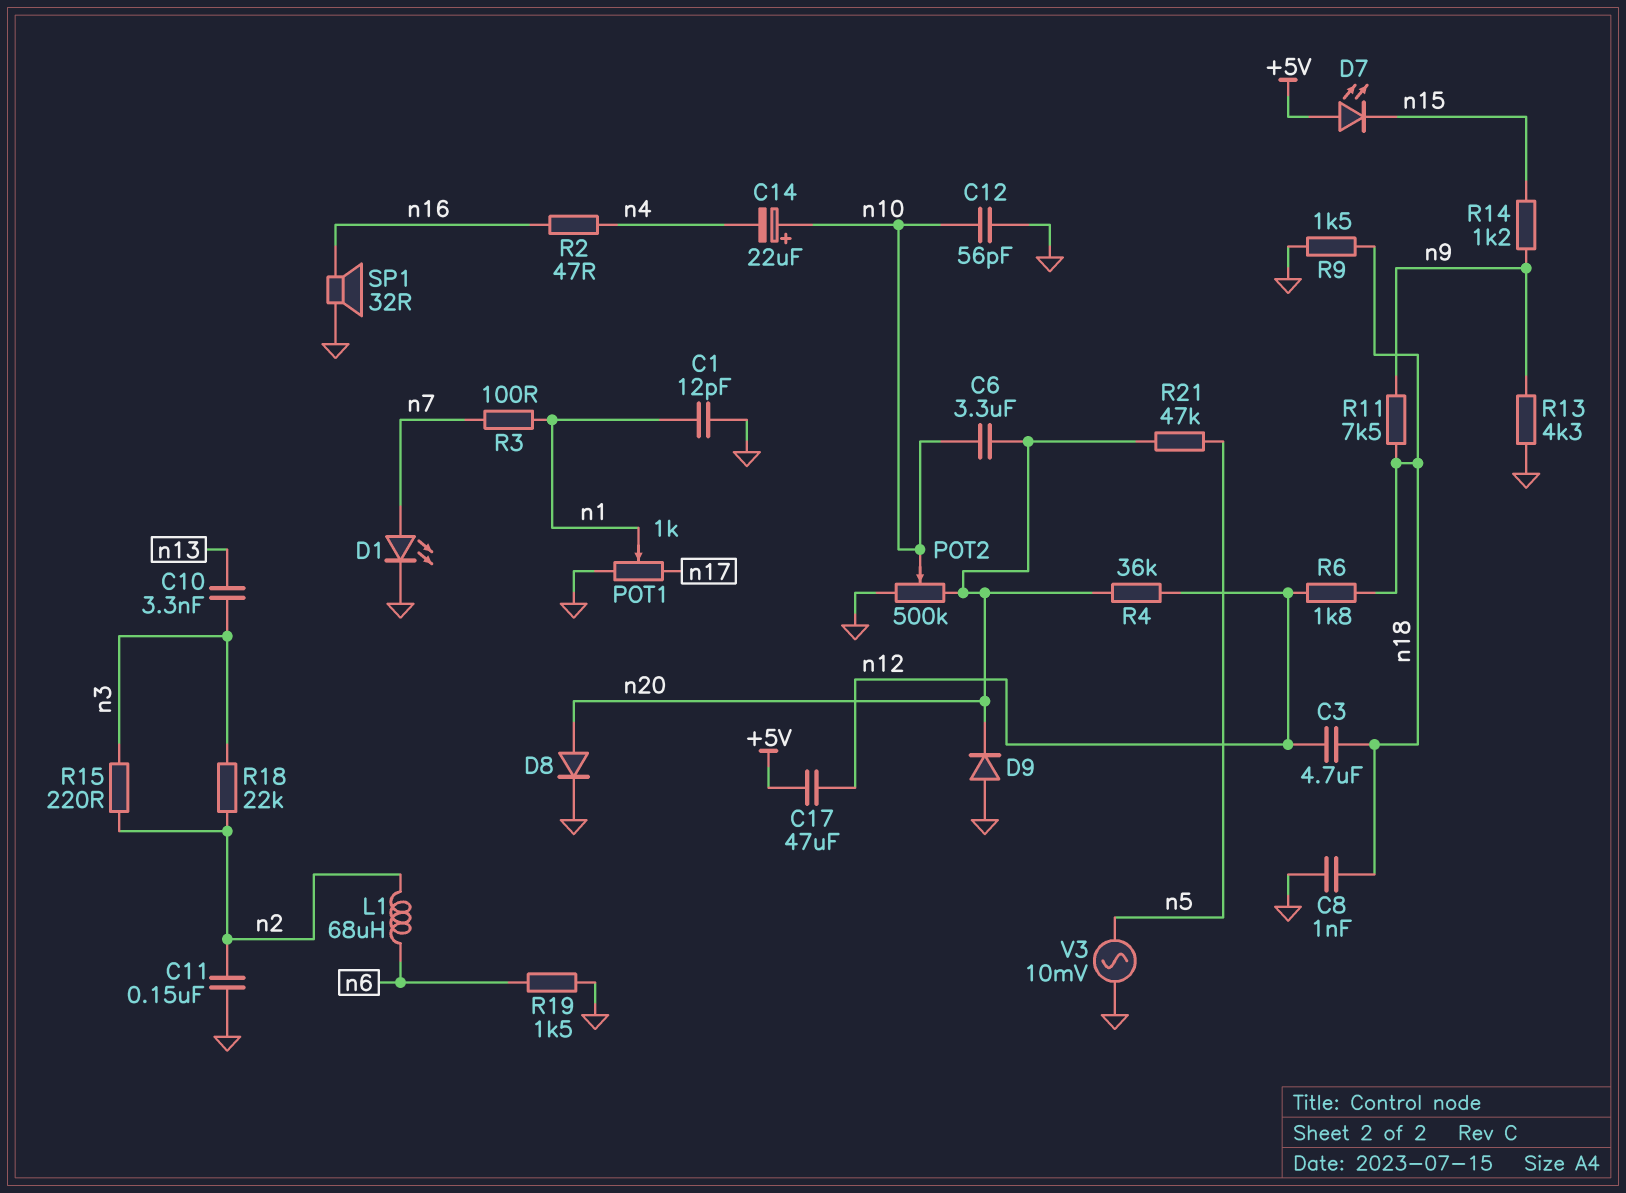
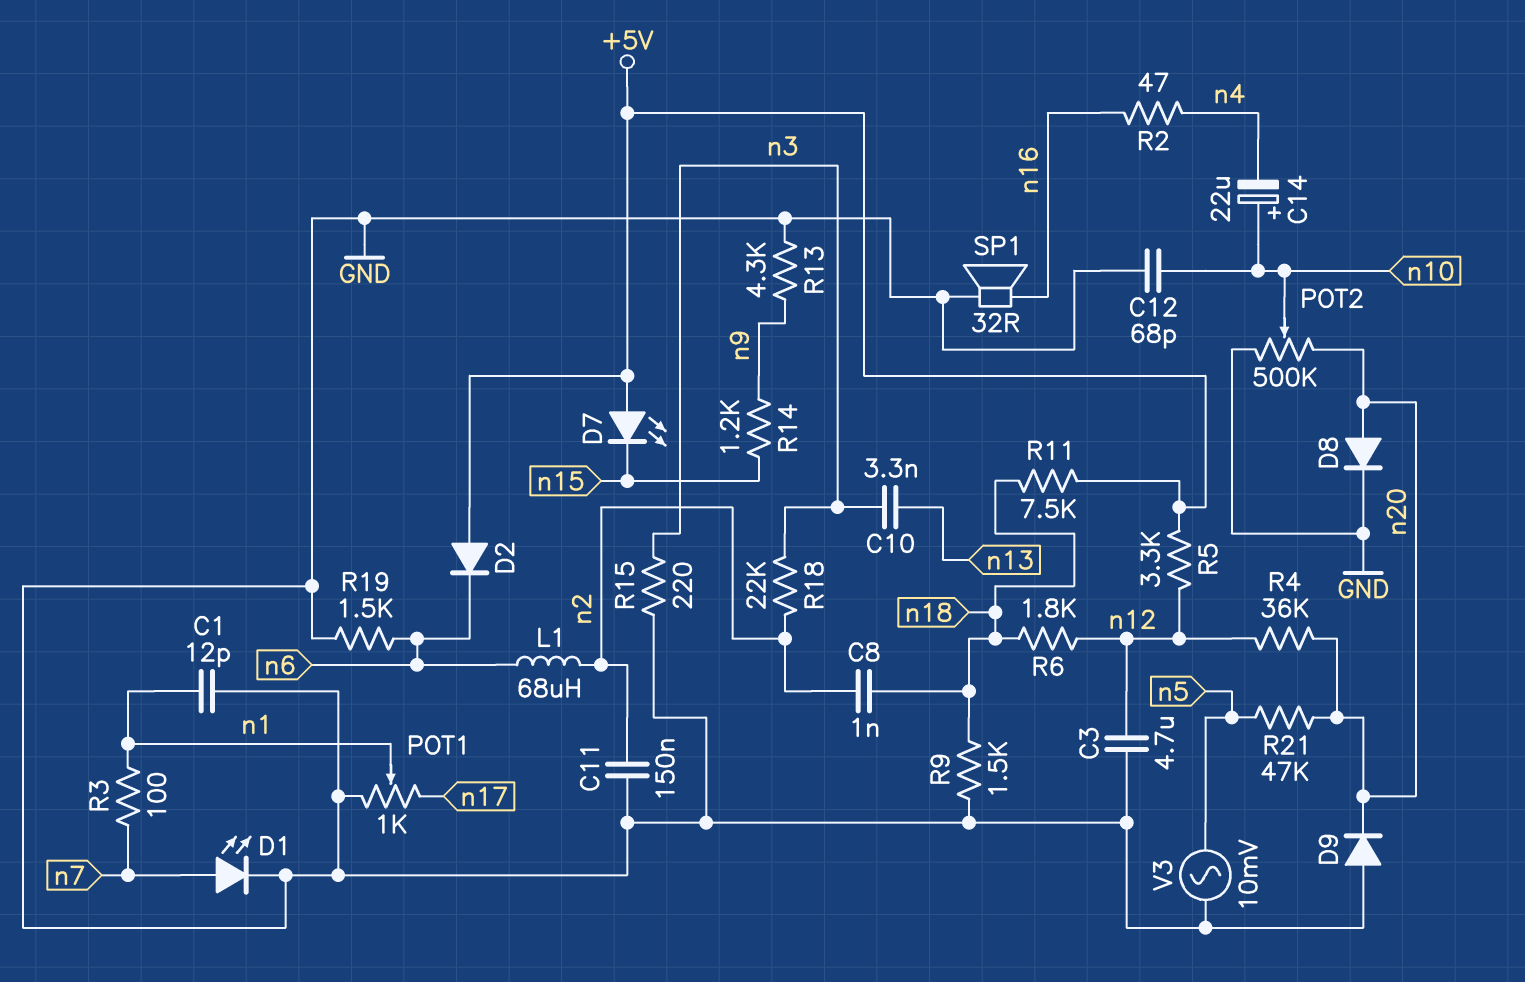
C3: 4.7uF (n12, n18) -> 4.7uF (GND, n12)
C6: 3.3uF (n10, n20) -> none
C8: 1nF (GND, n18) -> 1nF (n2, n18)
C12: 56pF (GND, n10) -> 68pF (GND, n10)
C17: 47uF (+5V, n12) -> none
D2: none -> diode (A +5V, K n6)
R5: none -> 3.3k (+5V, n12)
R11: 7.5k (n9, n18) -> 7.5k (+5V, n18)
R15: 220 (n2, n3) -> 220 (GND, n3)

